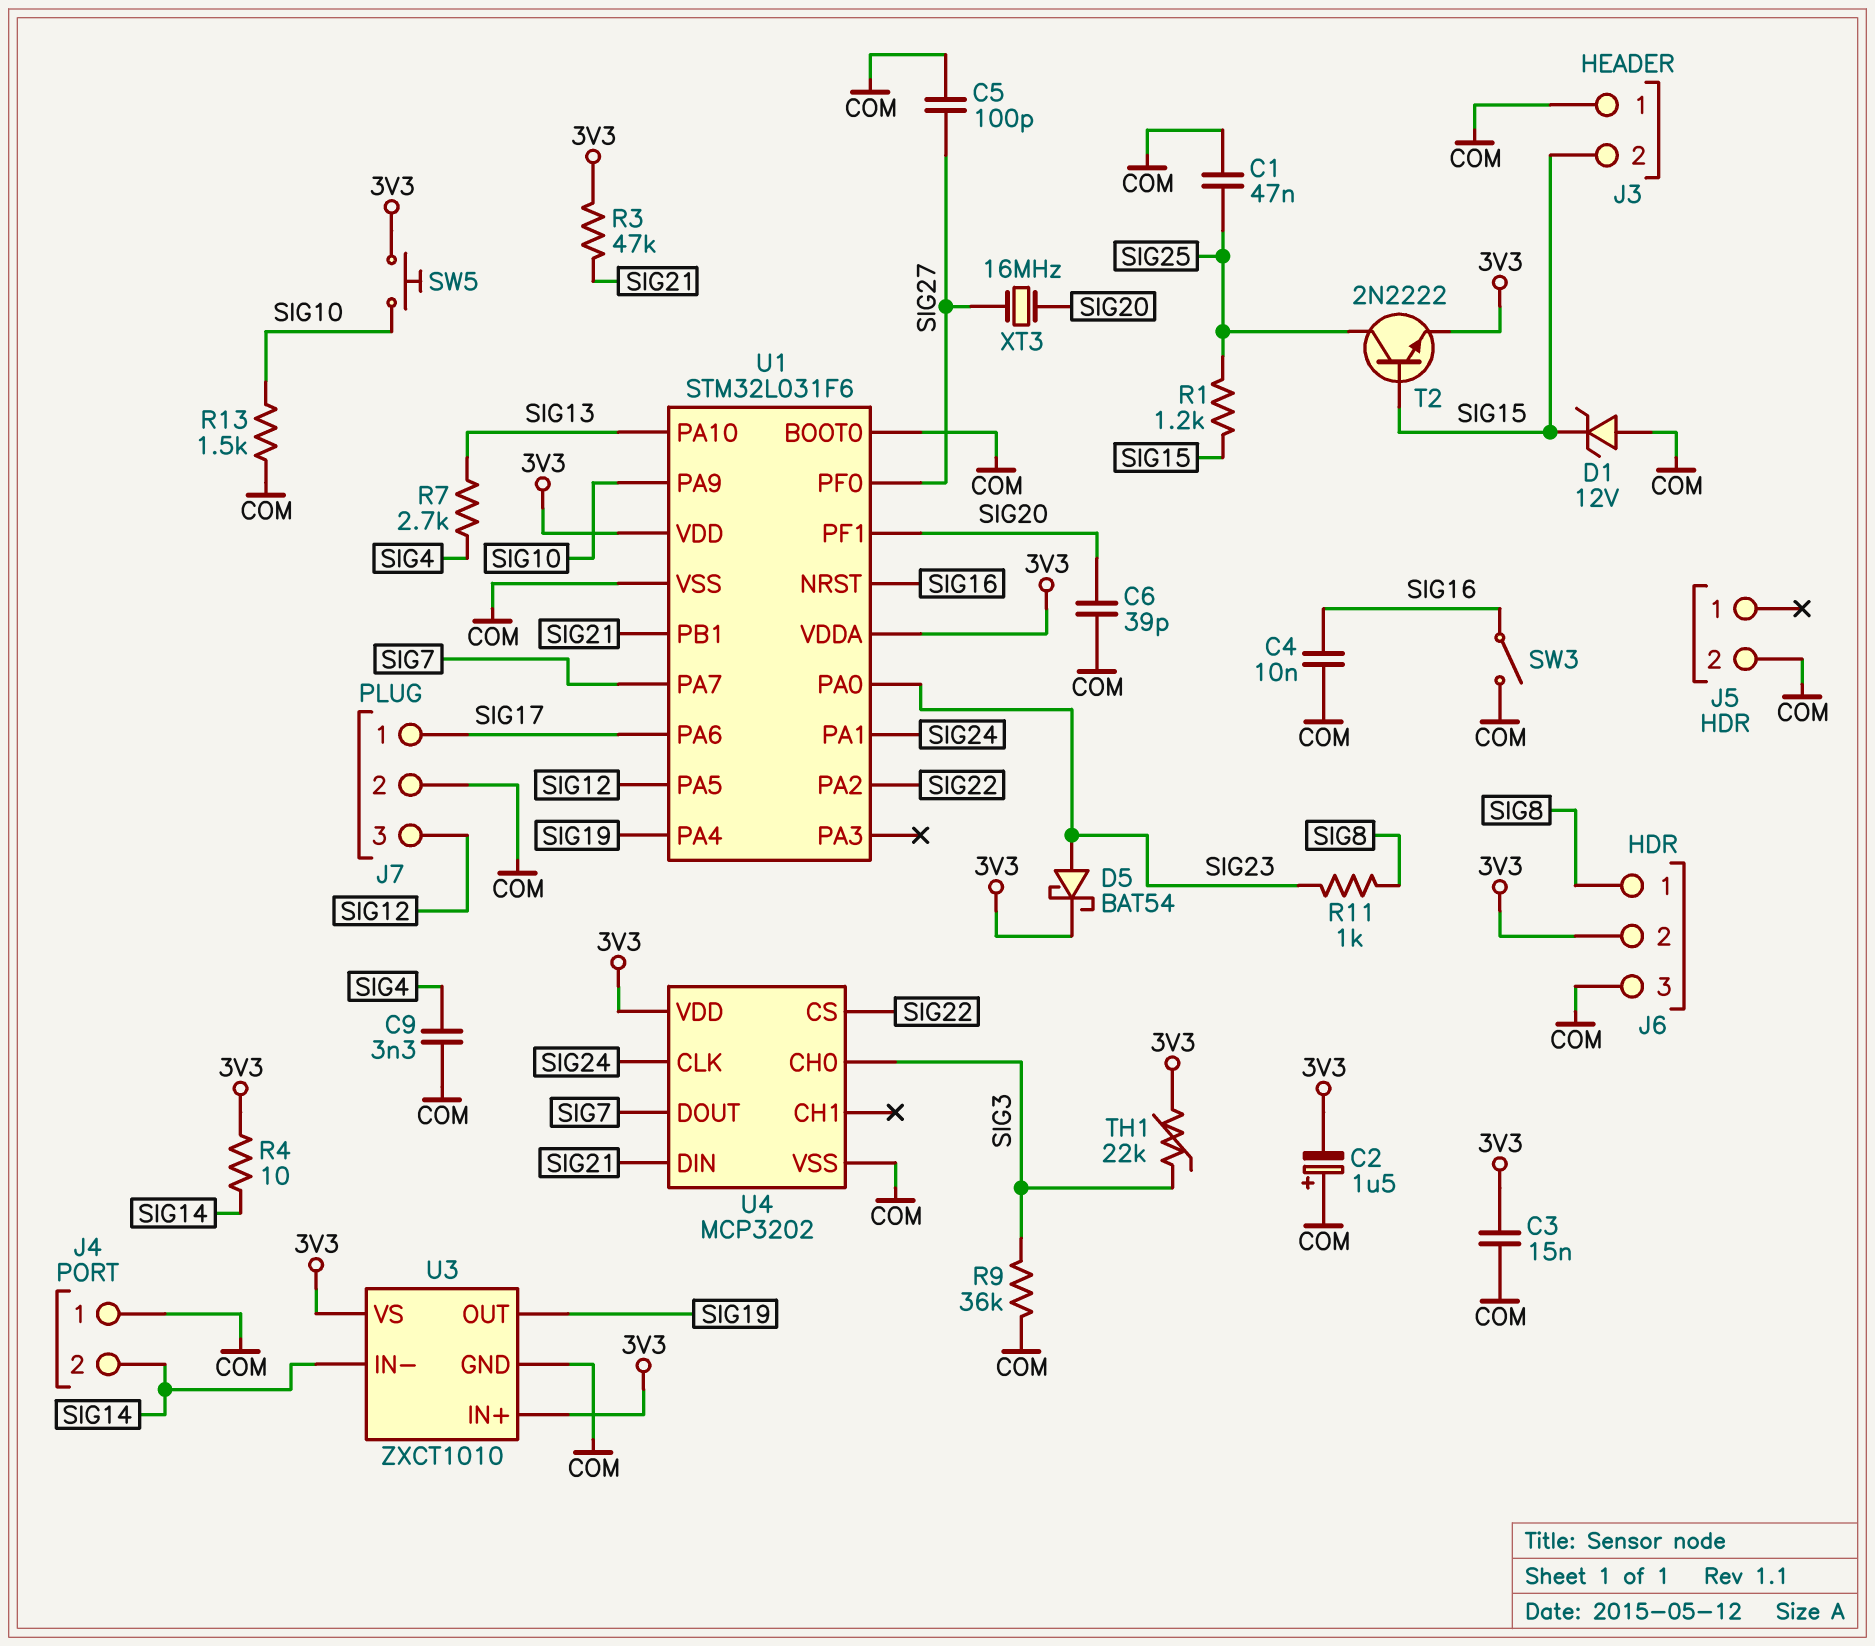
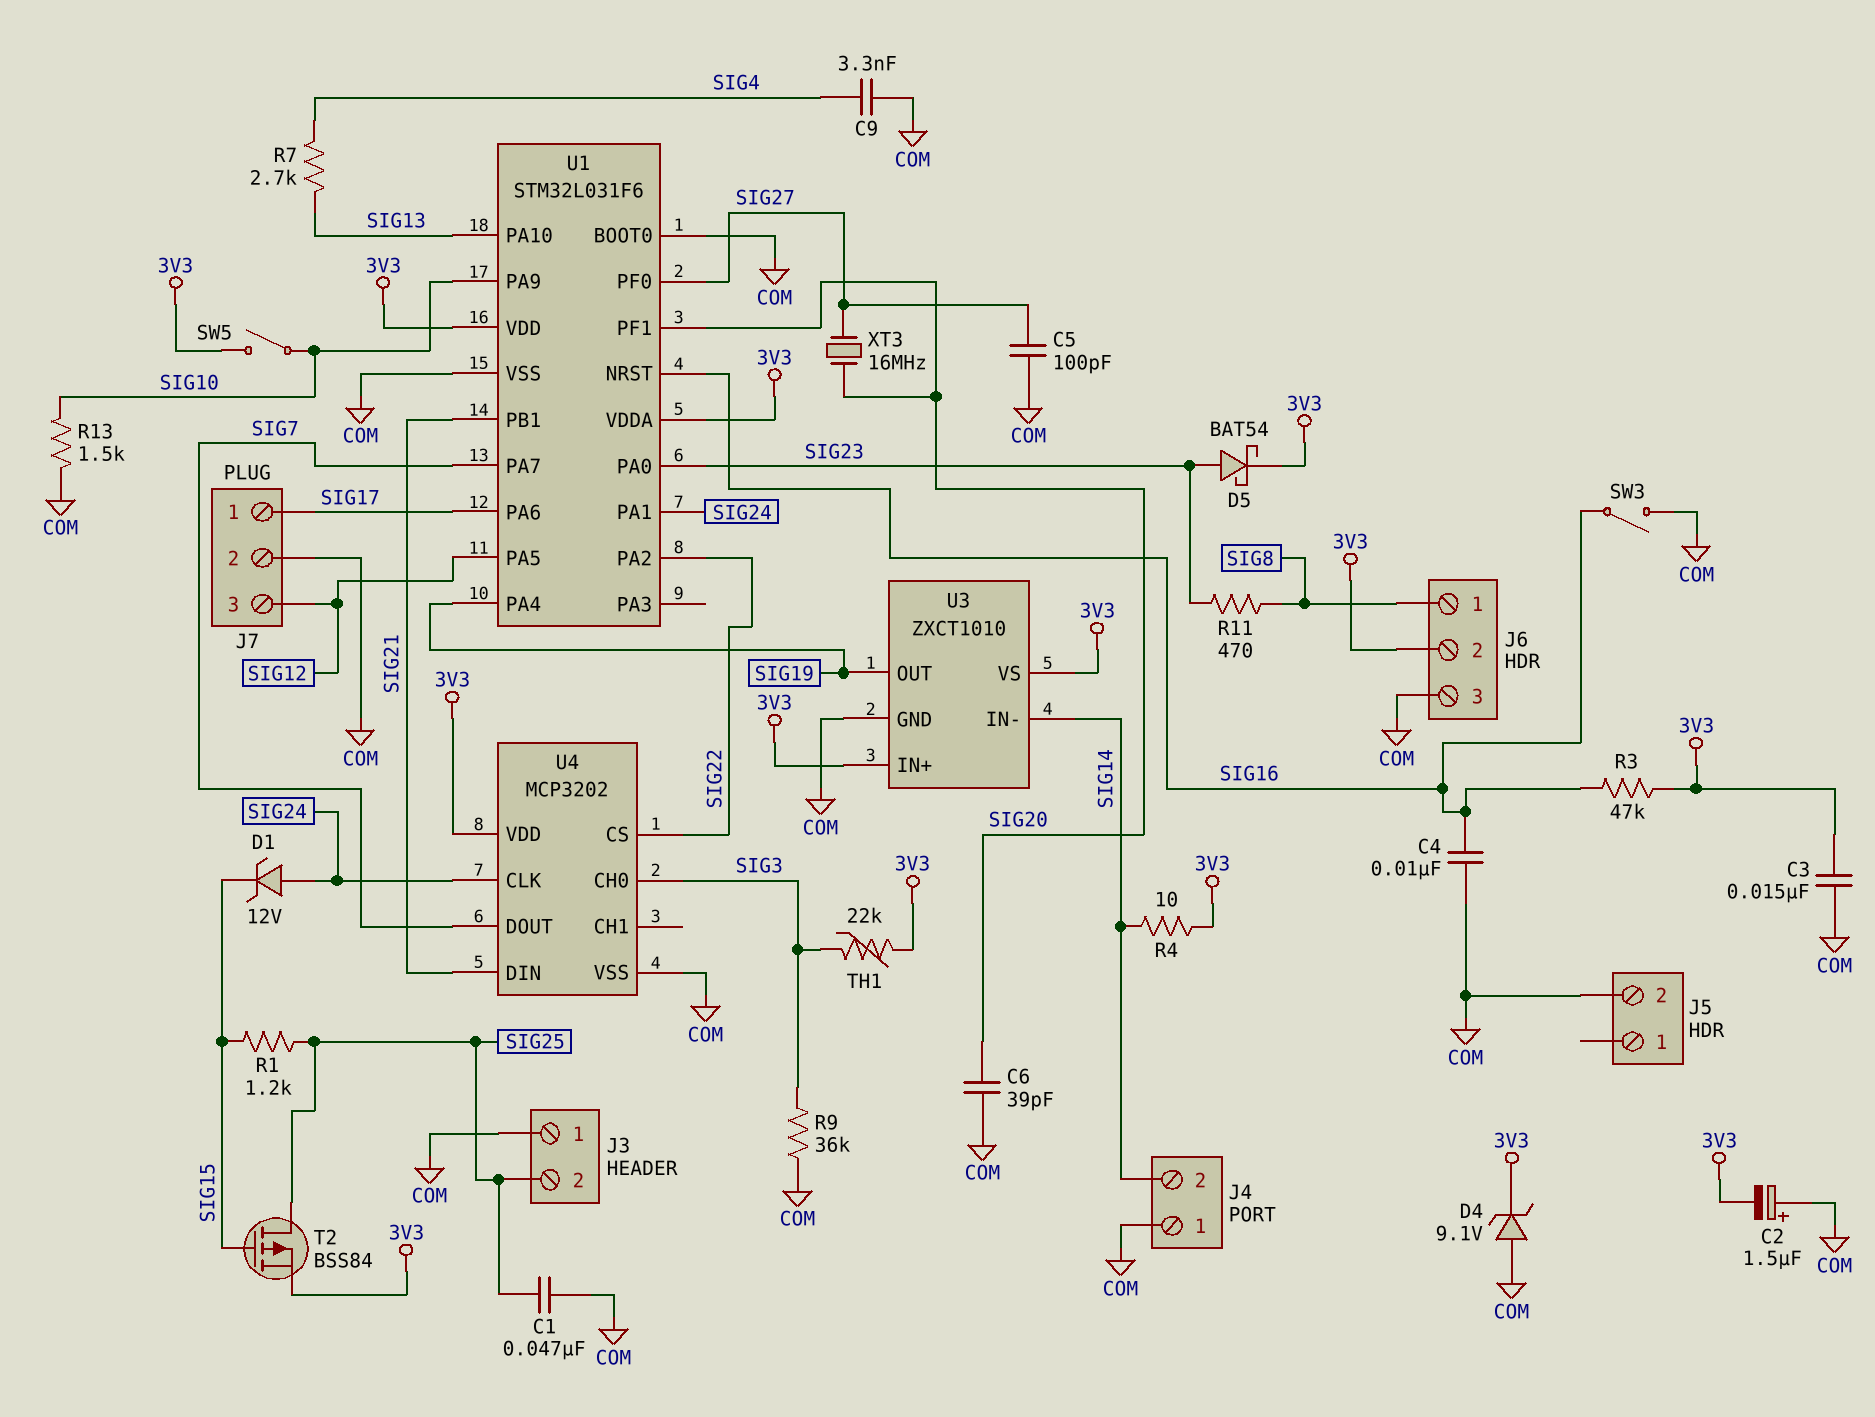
D1: zener 12V (A COM, K SIG15) -> zener 12V (A SIG24, K SIG15)
D4: none -> zener 9.1V (A COM, K 3V3)
J3 pin 2: SIG15 -> SIG25
R3: 47k (3V3, SIG21) -> 47k (3V3, SIG16)
R11: 1k (SIG8, SIG23) -> 470 (SIG8, SIG23)
SW5: button (3V3, SIG10) -> switch (3V3, SIG10)
T2: NPN 2N2222 (B SIG15, C SIG25, E 3V3) -> PMOS BSS84 (G SIG15, D SIG25, S 3V3)

